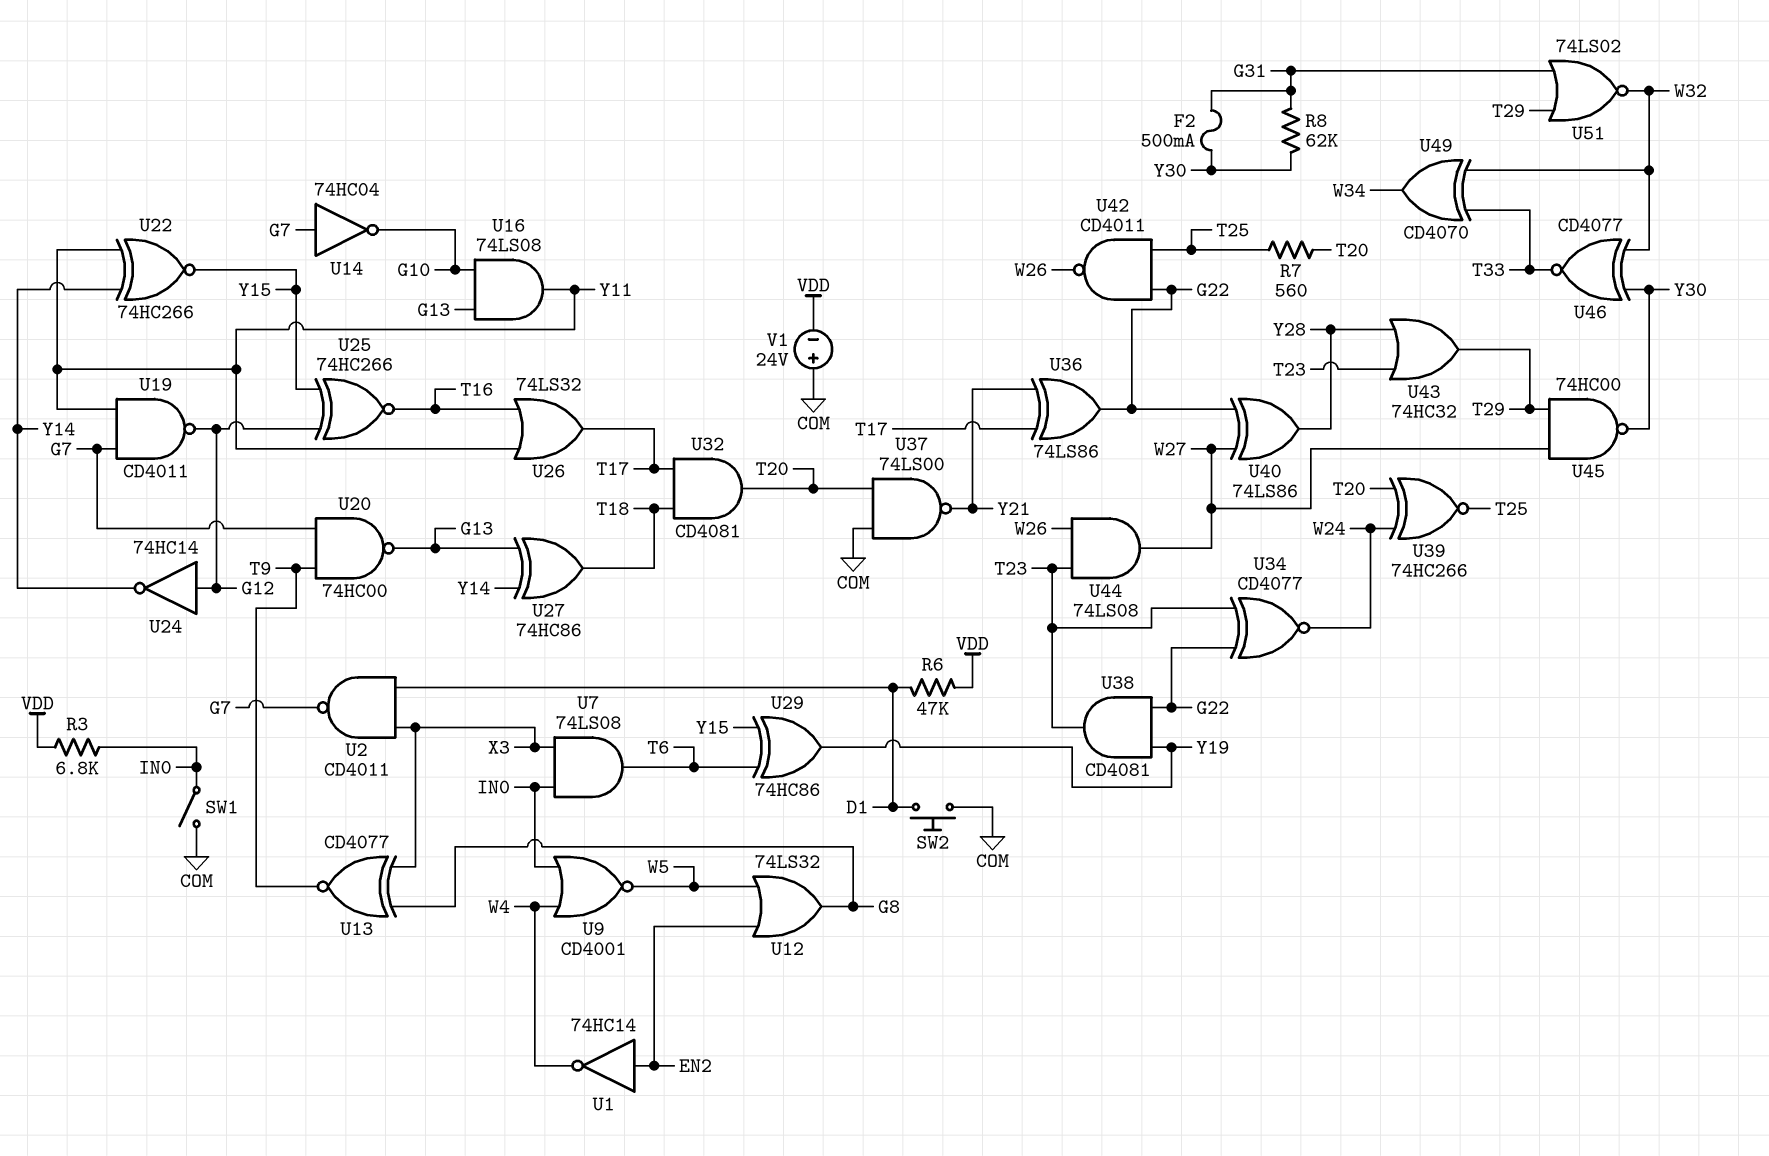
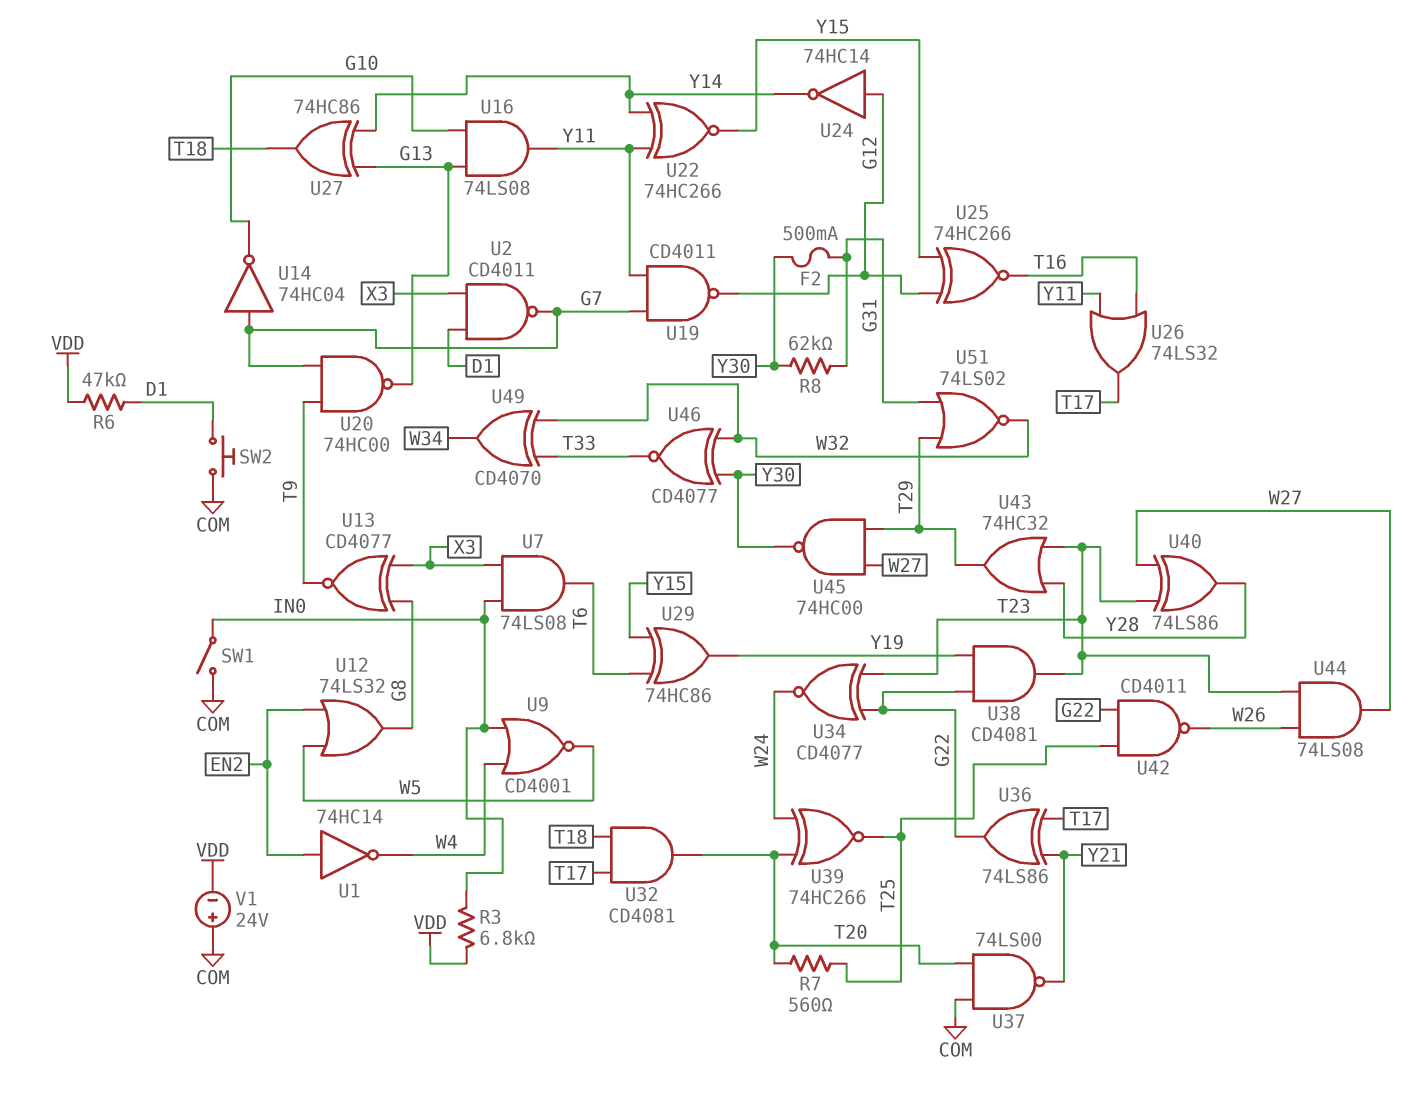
U40: XOR 74LS86 (in G22, in W27, out Y28) -> XOR 74LS86 (in T23, in W27, out Y28)

